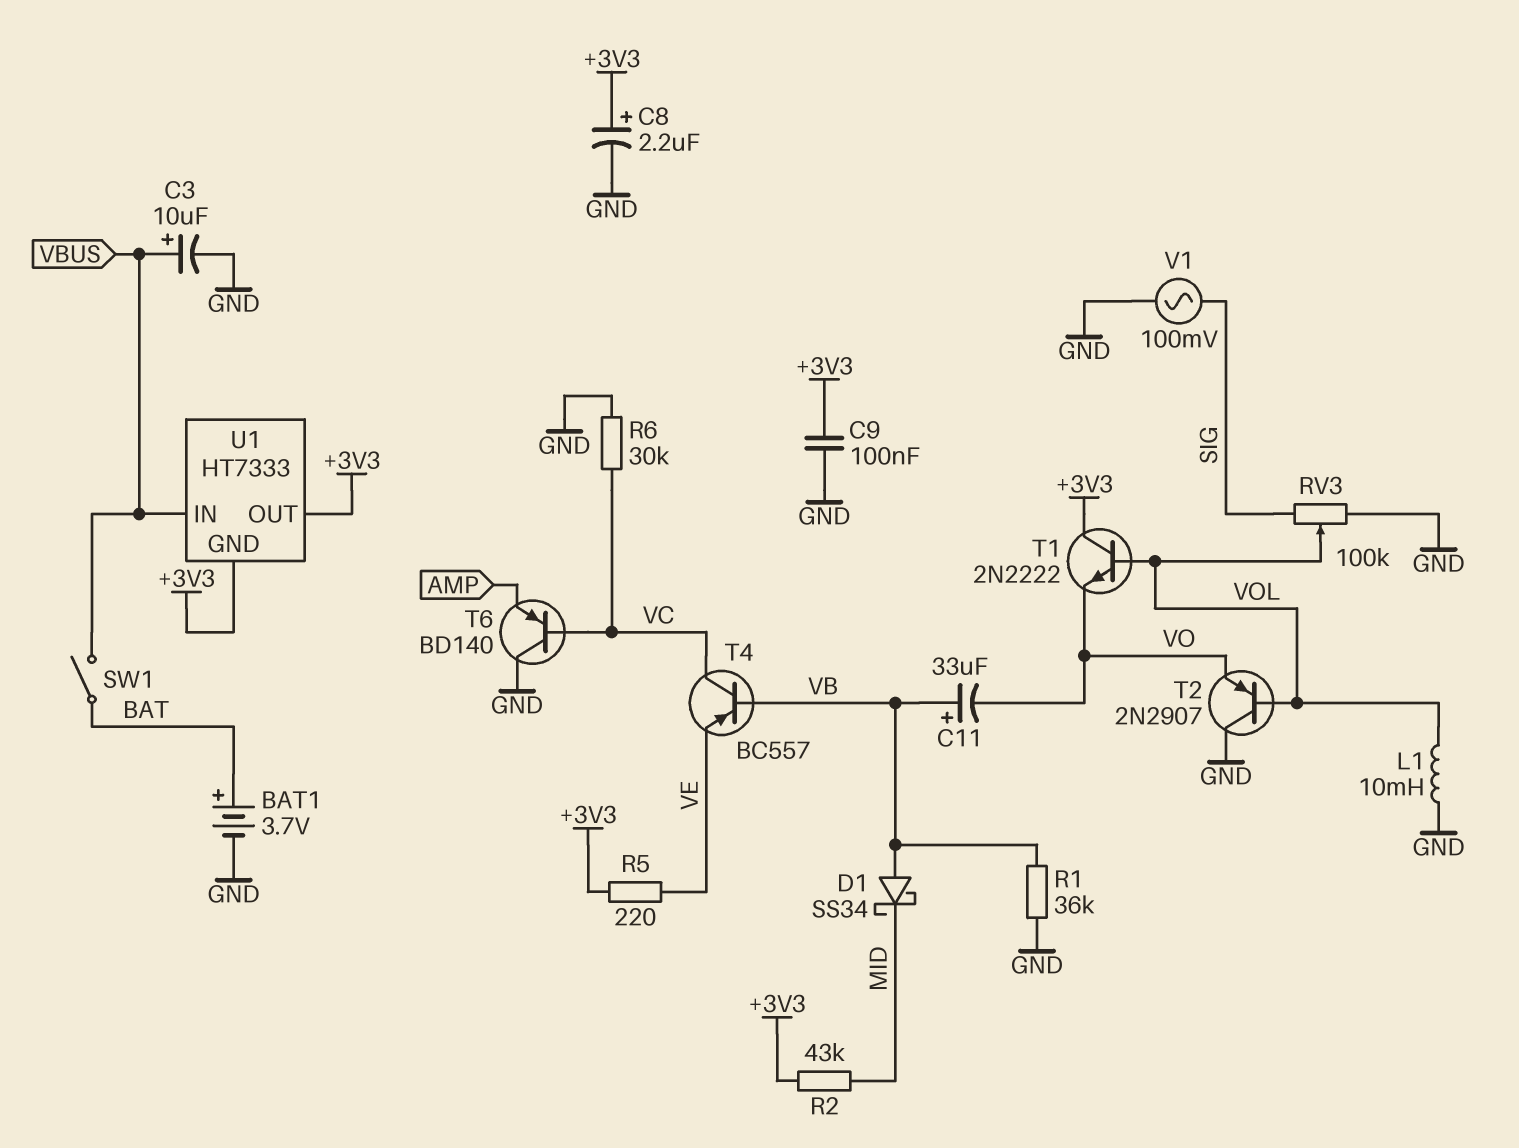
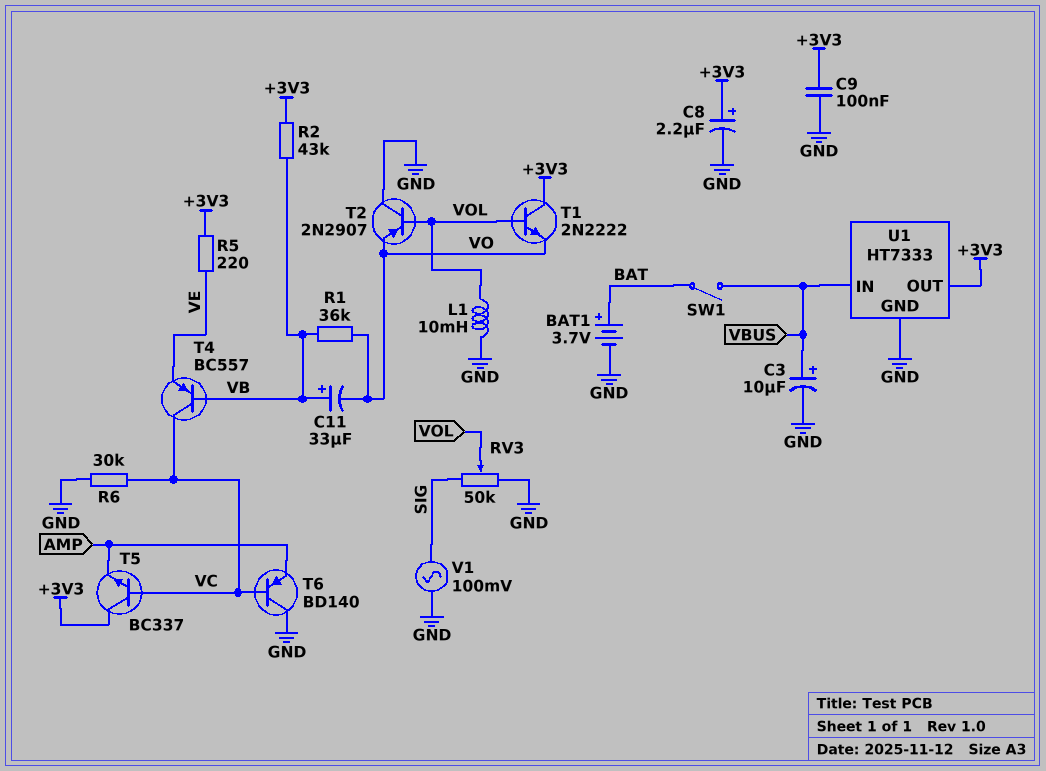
D1: schottky SS34 (A VB, K MID) -> none
R1: 36k (GND, VB) -> 36k (VB, VO)
R2: 43k (+3V3, MID) -> 43k (+3V3, VB)
RV3: 100k (GND, SIG, wiper VOL) -> 50k (GND, SIG, wiper VOL)
T5: none -> NPN BC337 (B VC, C +3V3, E AMP)
U1 pin GND: +3V3 -> GND

